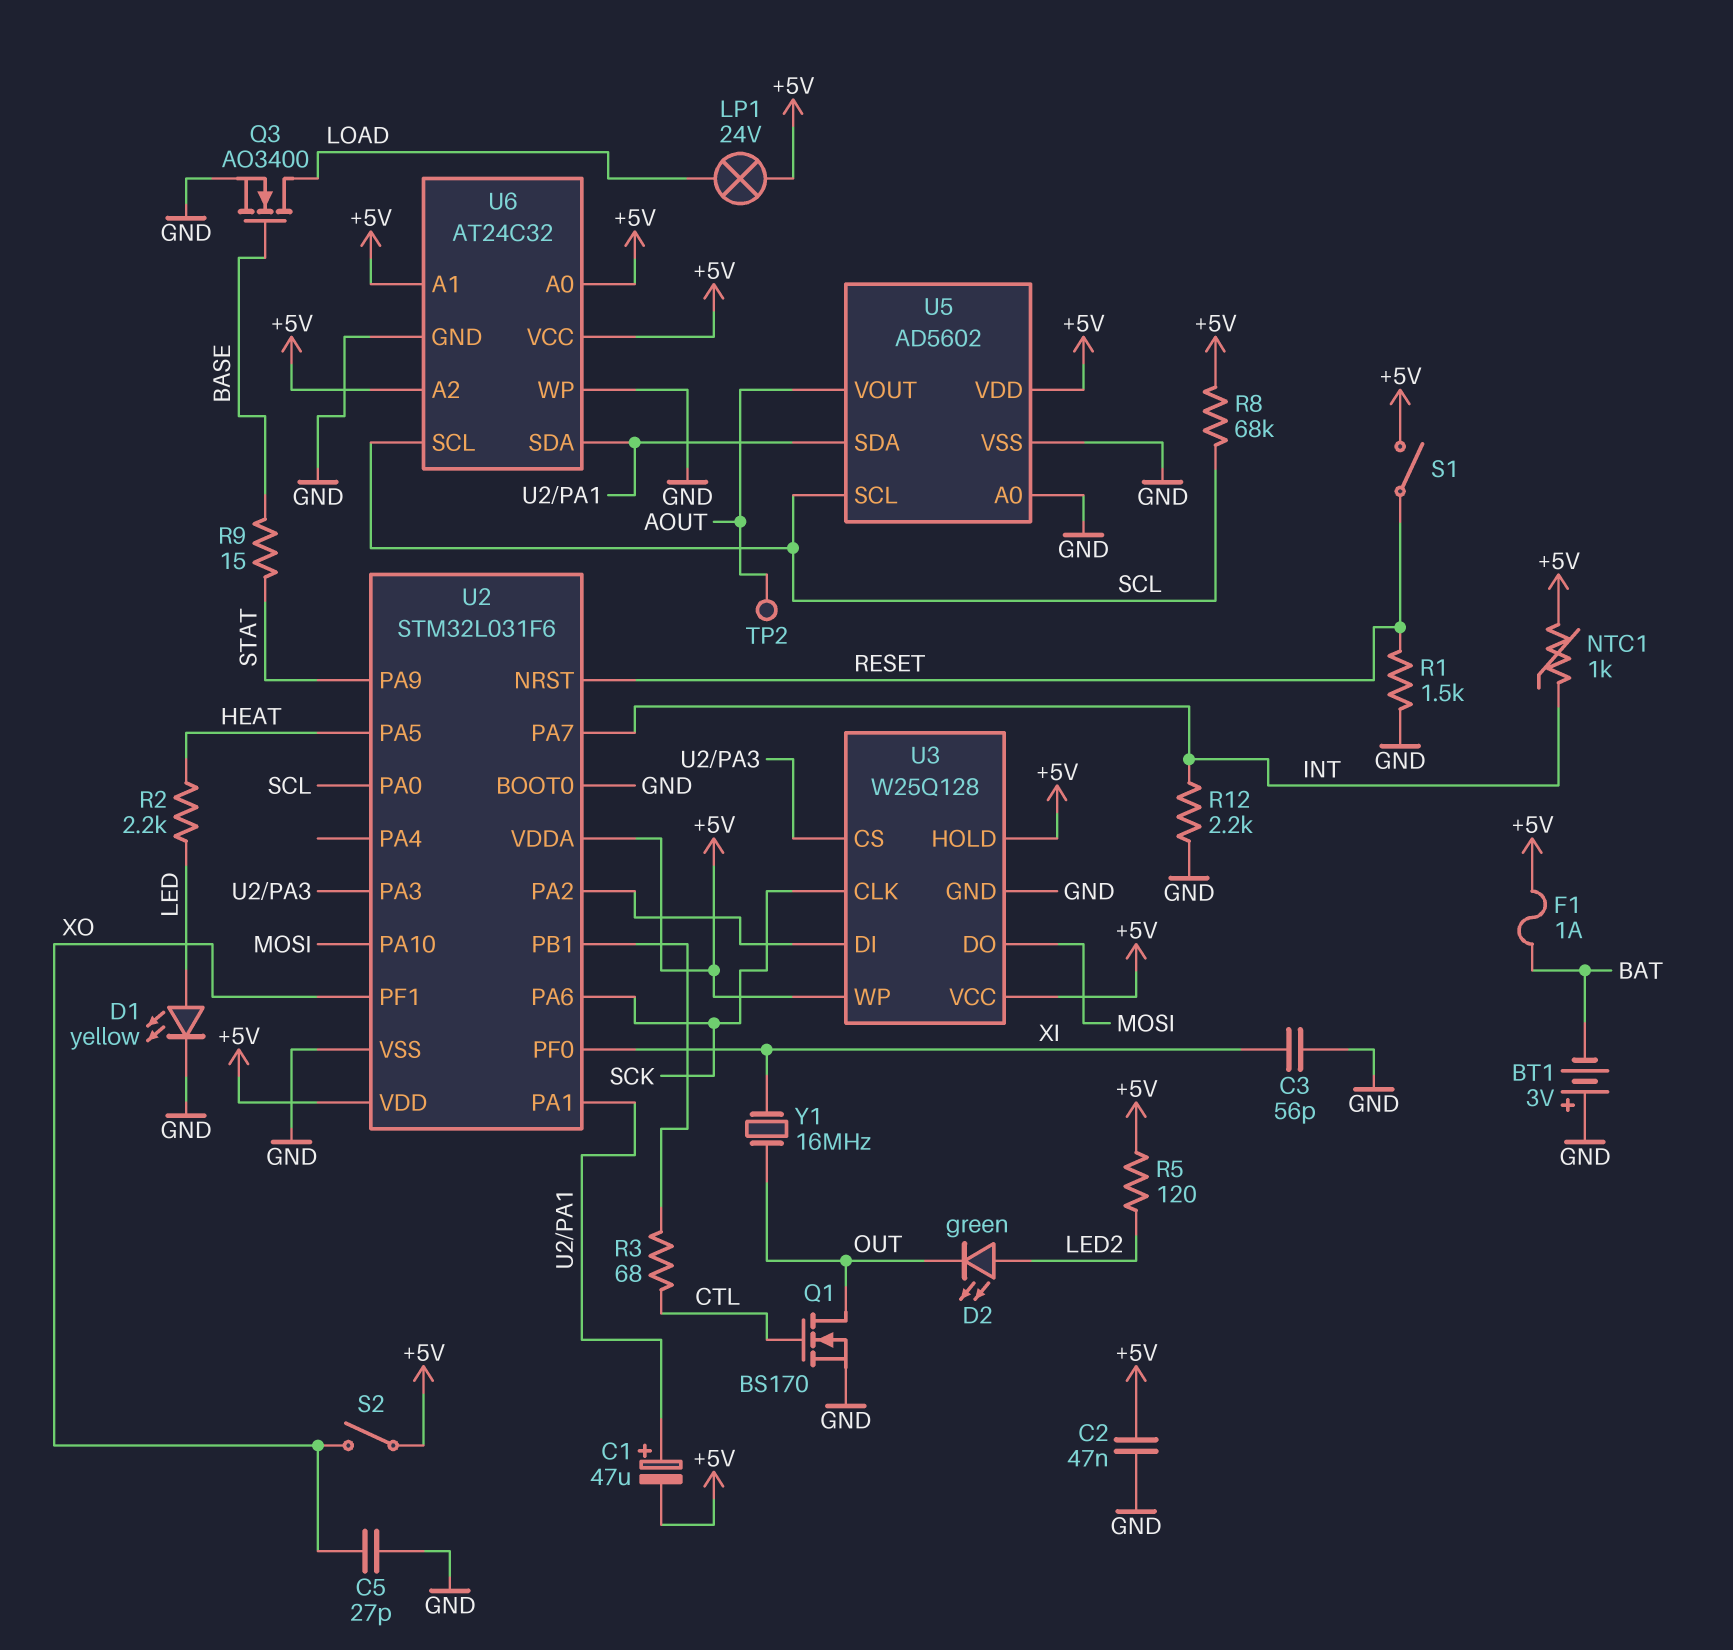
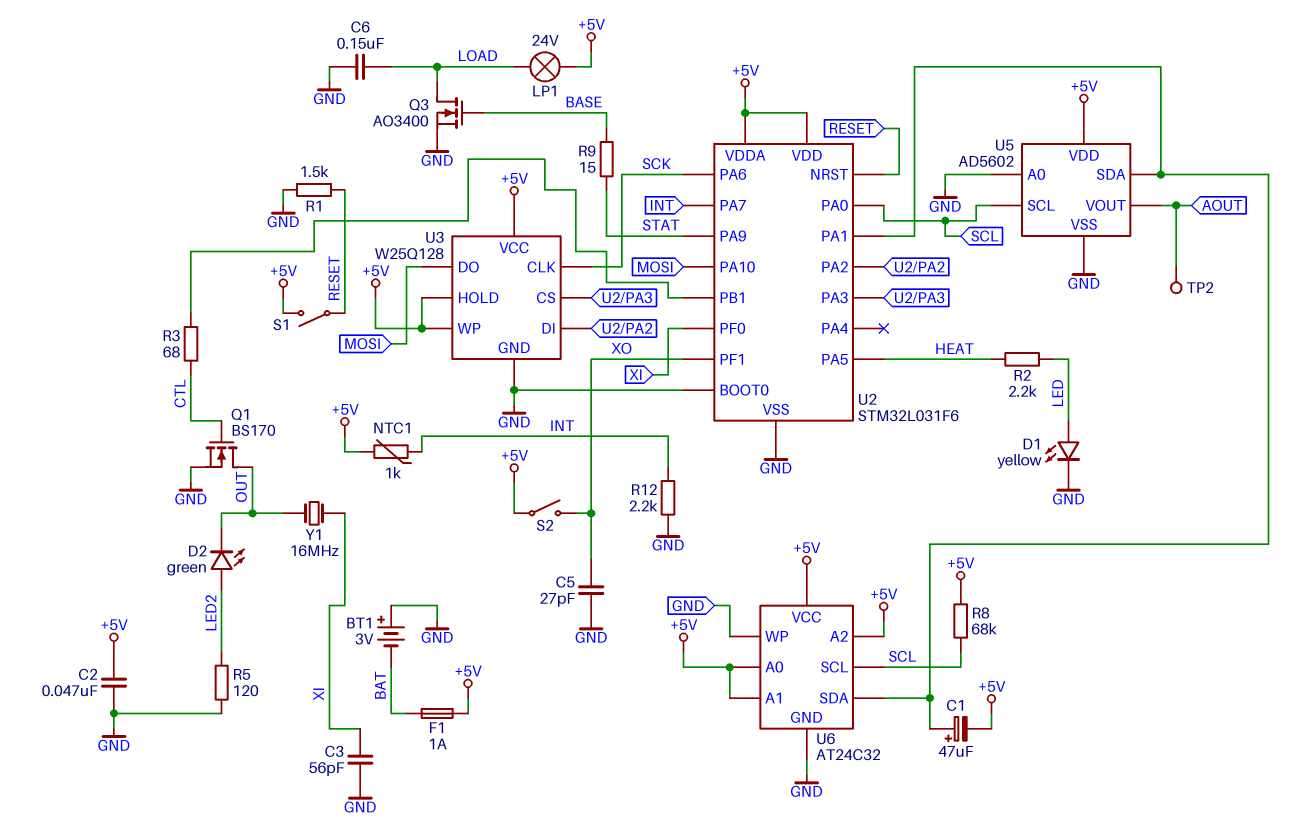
C6: none -> 150nF (GND, LOAD)
R5: 120 (+5V, LED2) -> 120 (GND, LED2)

